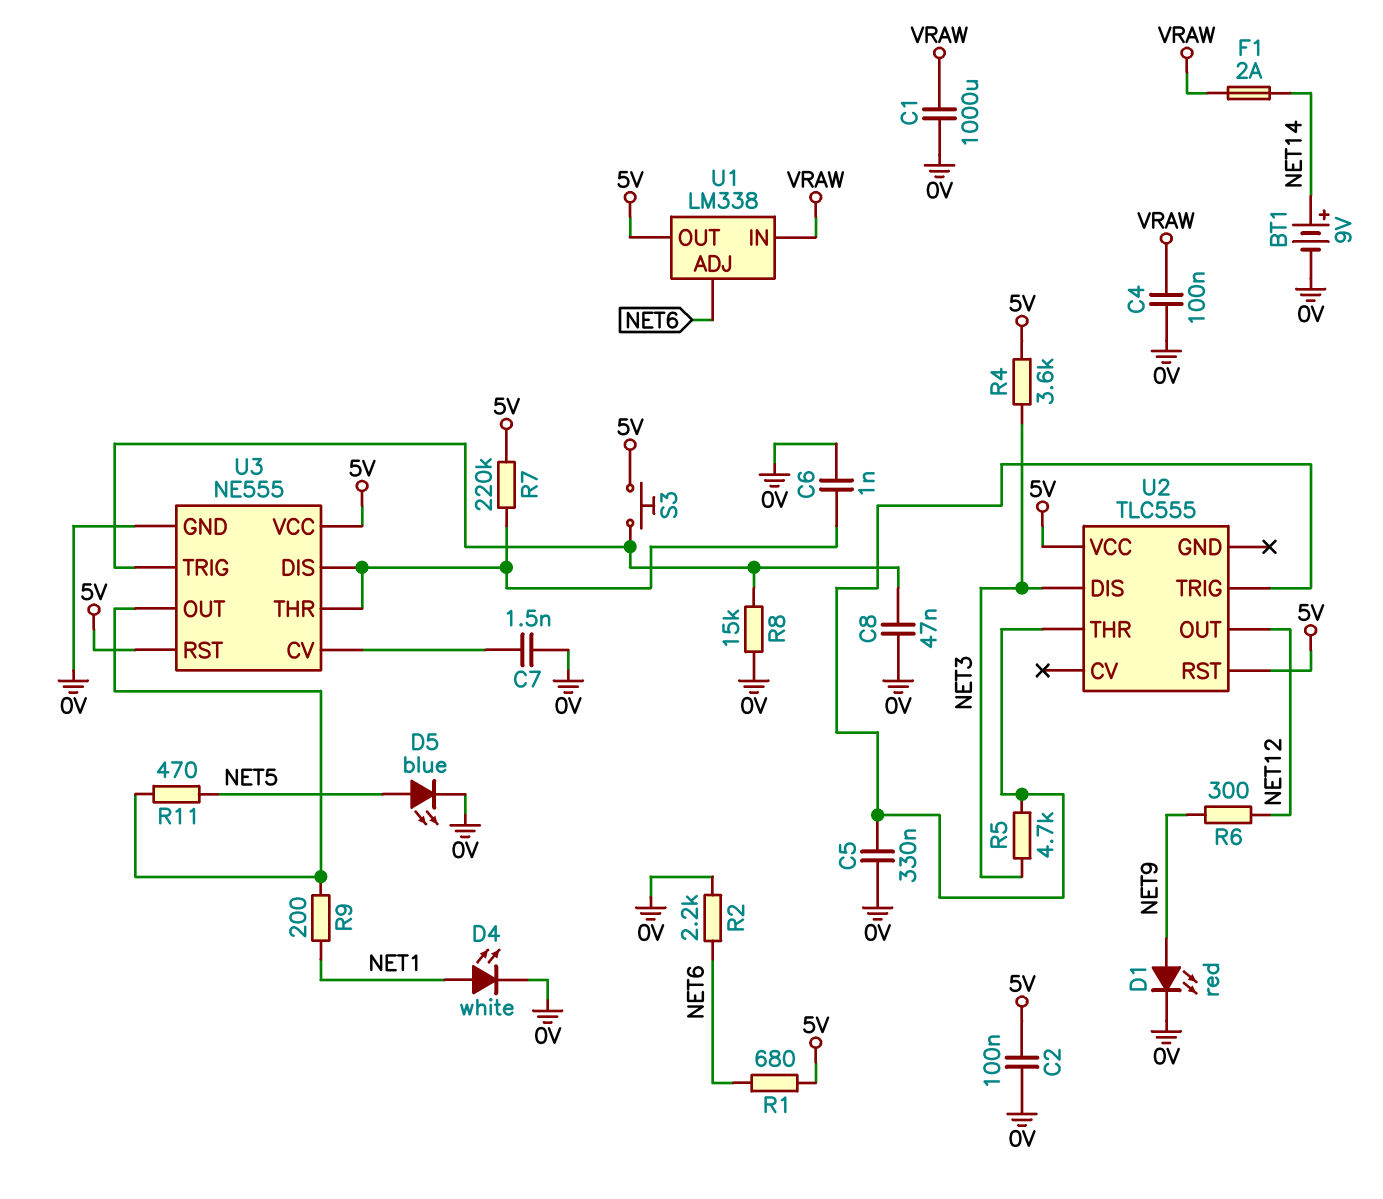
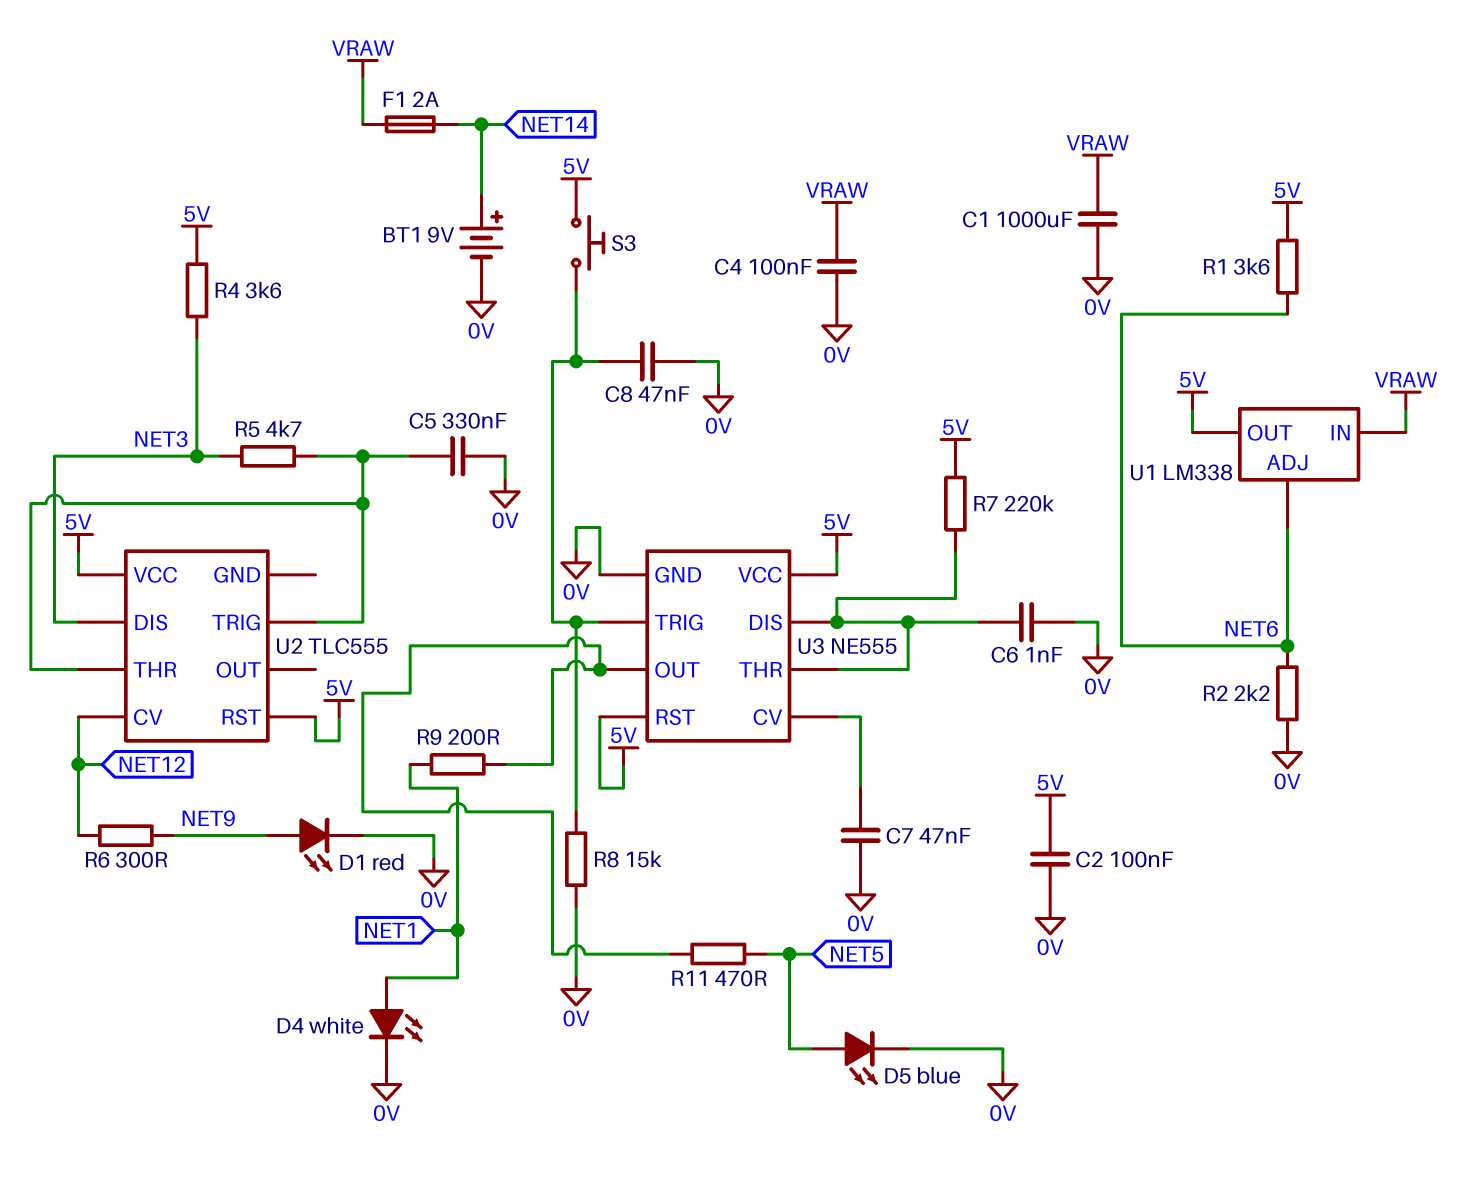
C7: 1.5nF (0V, U3/CV) -> 47nF (0V, U3/CV)
R1: 680 (5V, NET6) -> 3.6k (5V, NET6)
U2 pin CV: none -> NET12
U2 pin OUT: NET12 -> none

